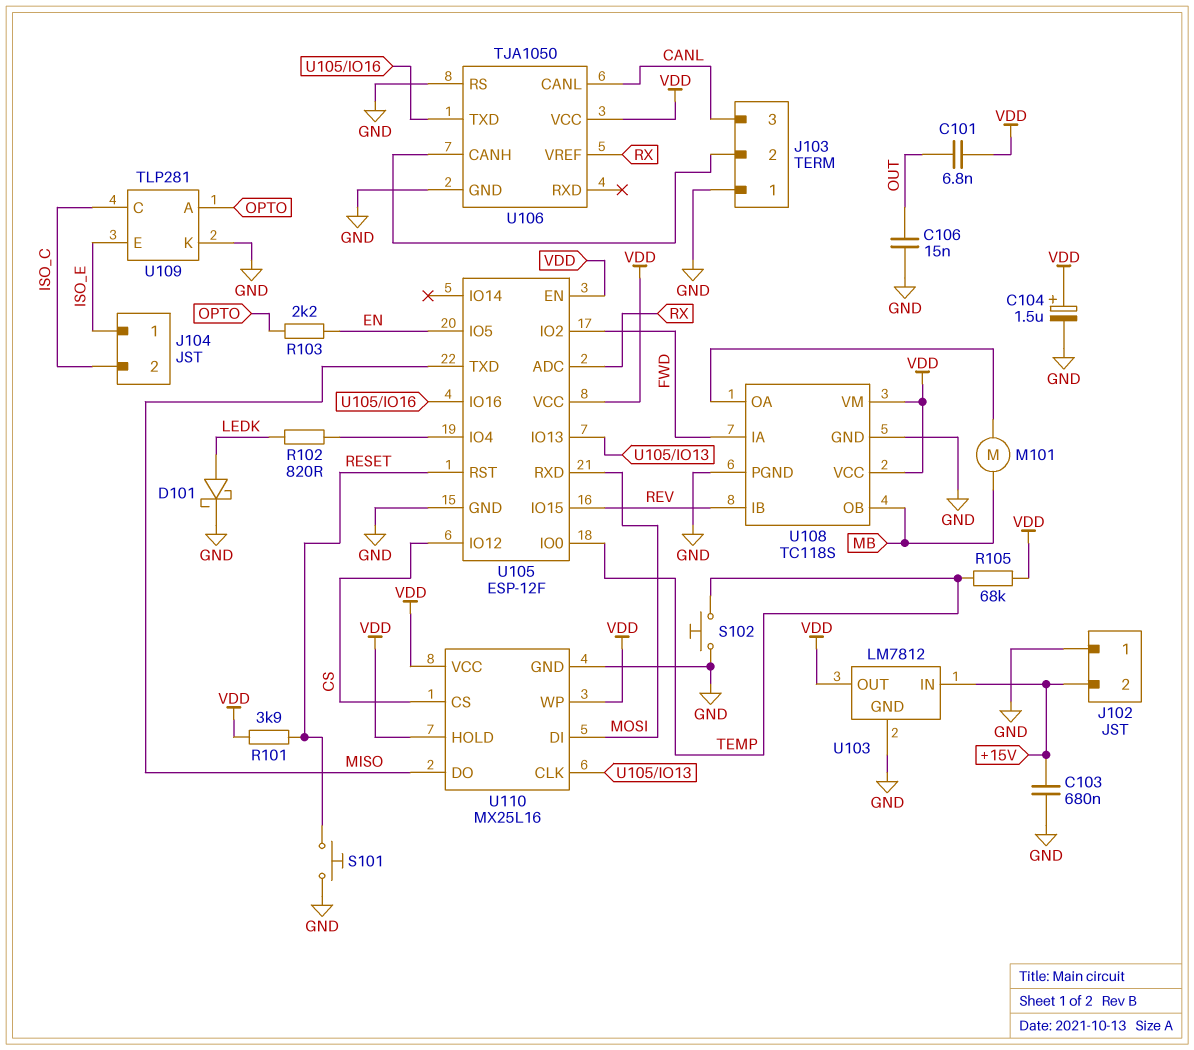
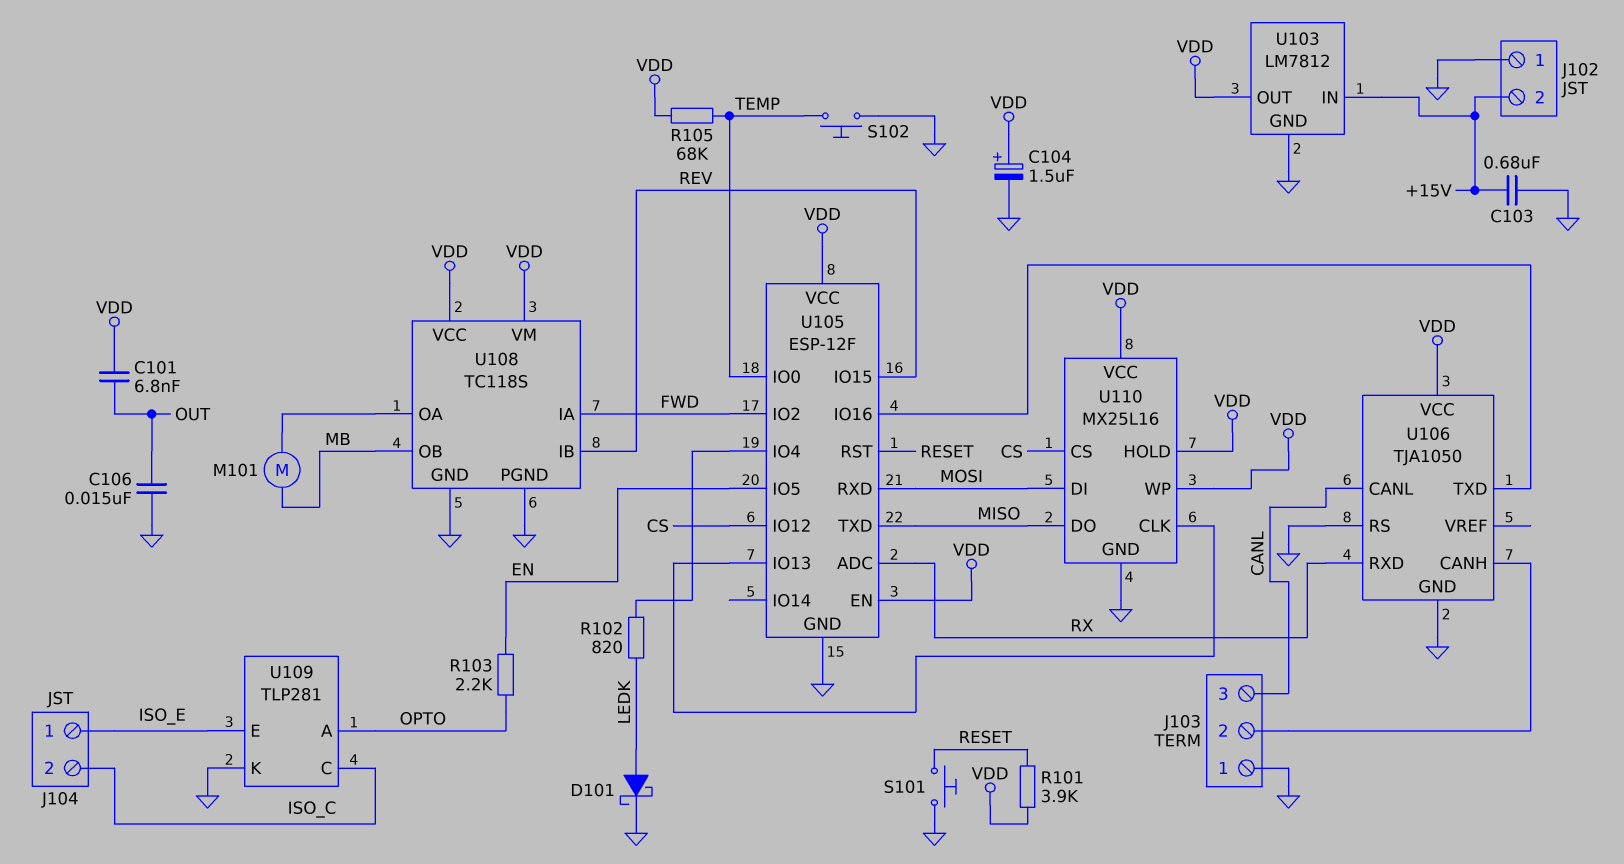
U106 pin RXD: none -> RX
U106 pin VREF: RX -> none

